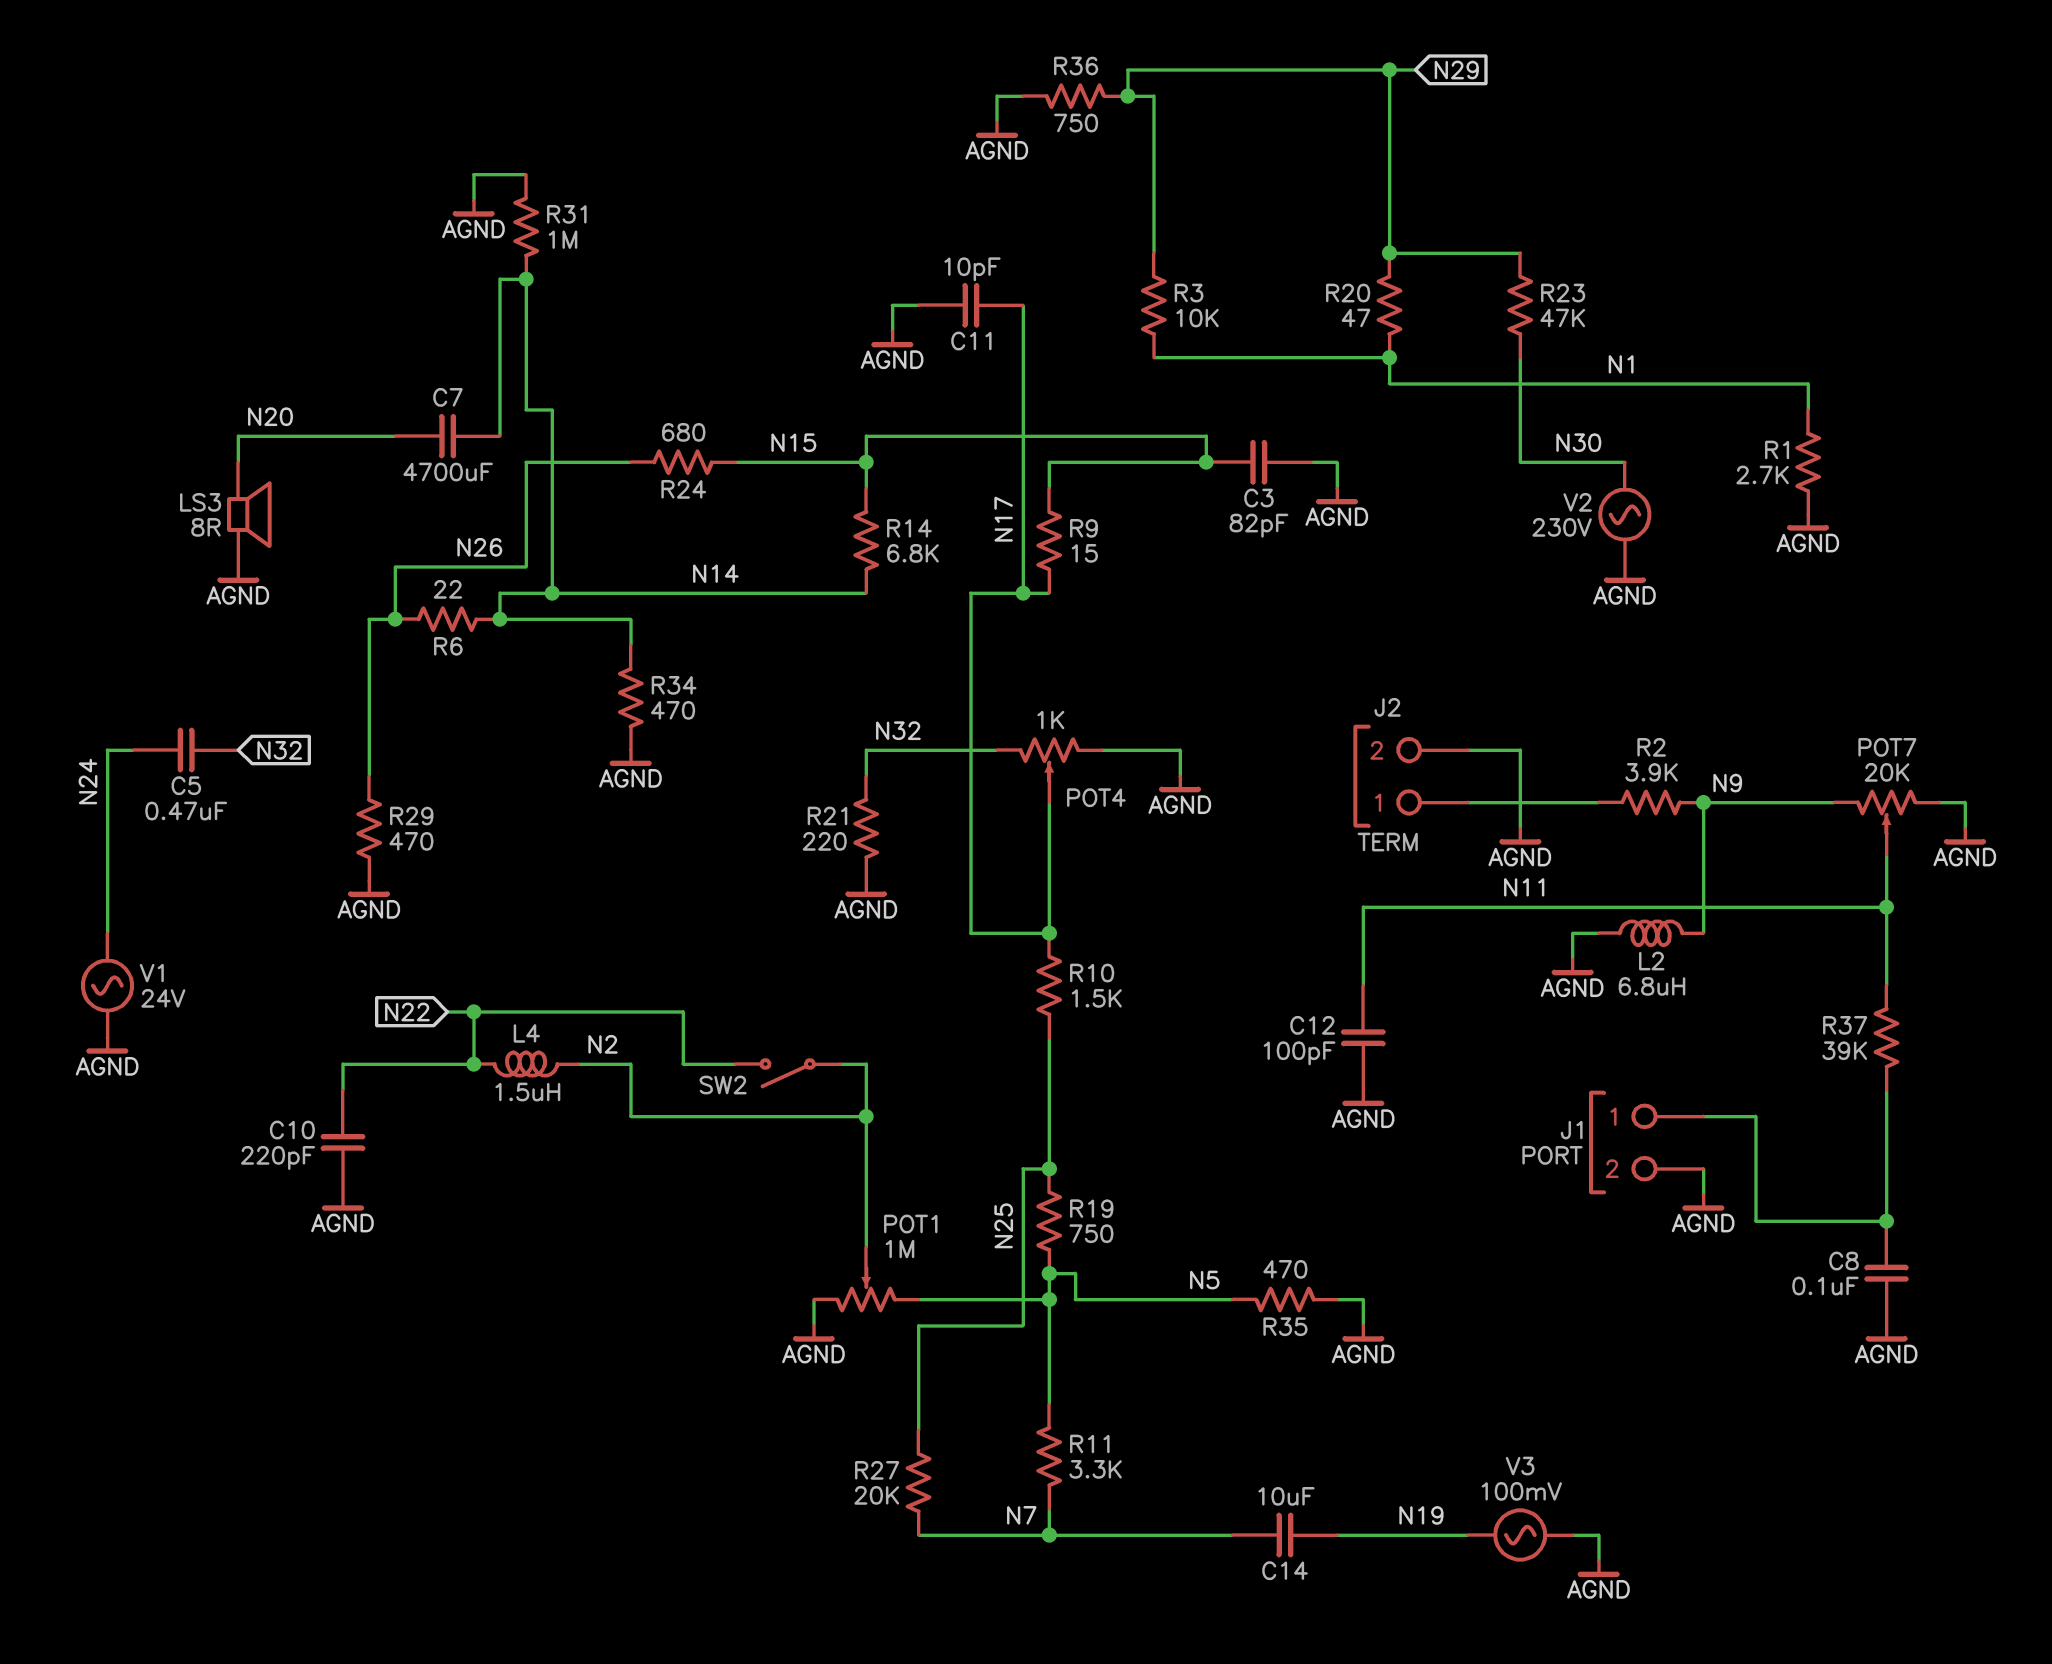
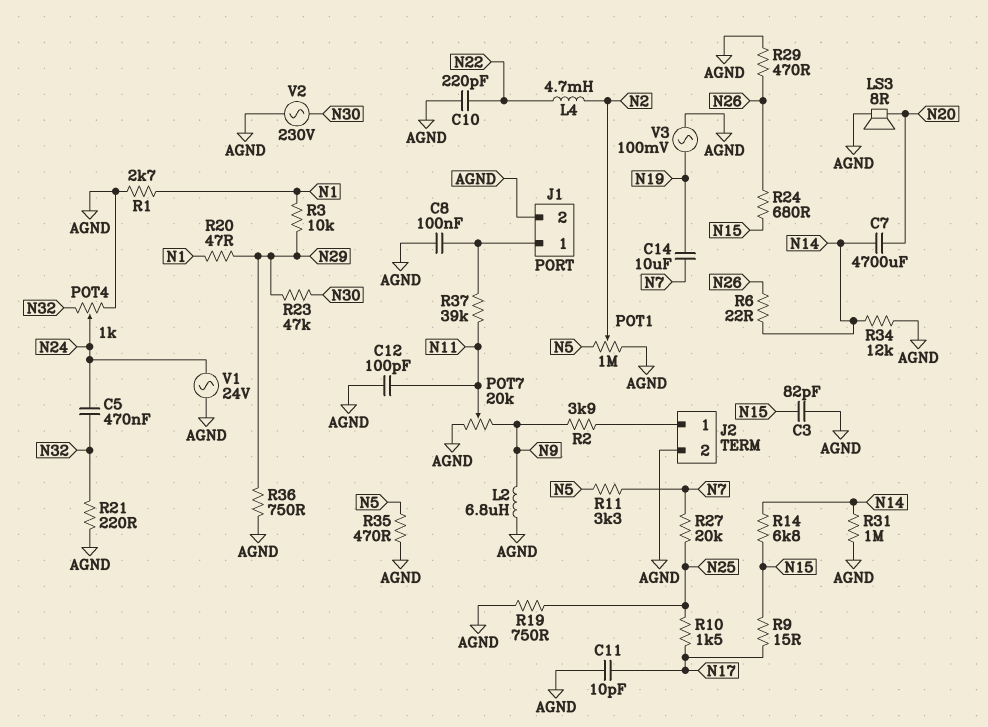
L4: 1.5uH (N2, N22) -> 4.7mH (N2, N22)
POT4: 1k (AGND, N32, wiper N17) -> 1k (AGND, N32, wiper N24)
R19: 750 (N5, N25) -> 750 (AGND, N25)
R34: 470 (AGND, N14) -> 12k (AGND, N14)
SW2: switch (N2, N22) -> none

